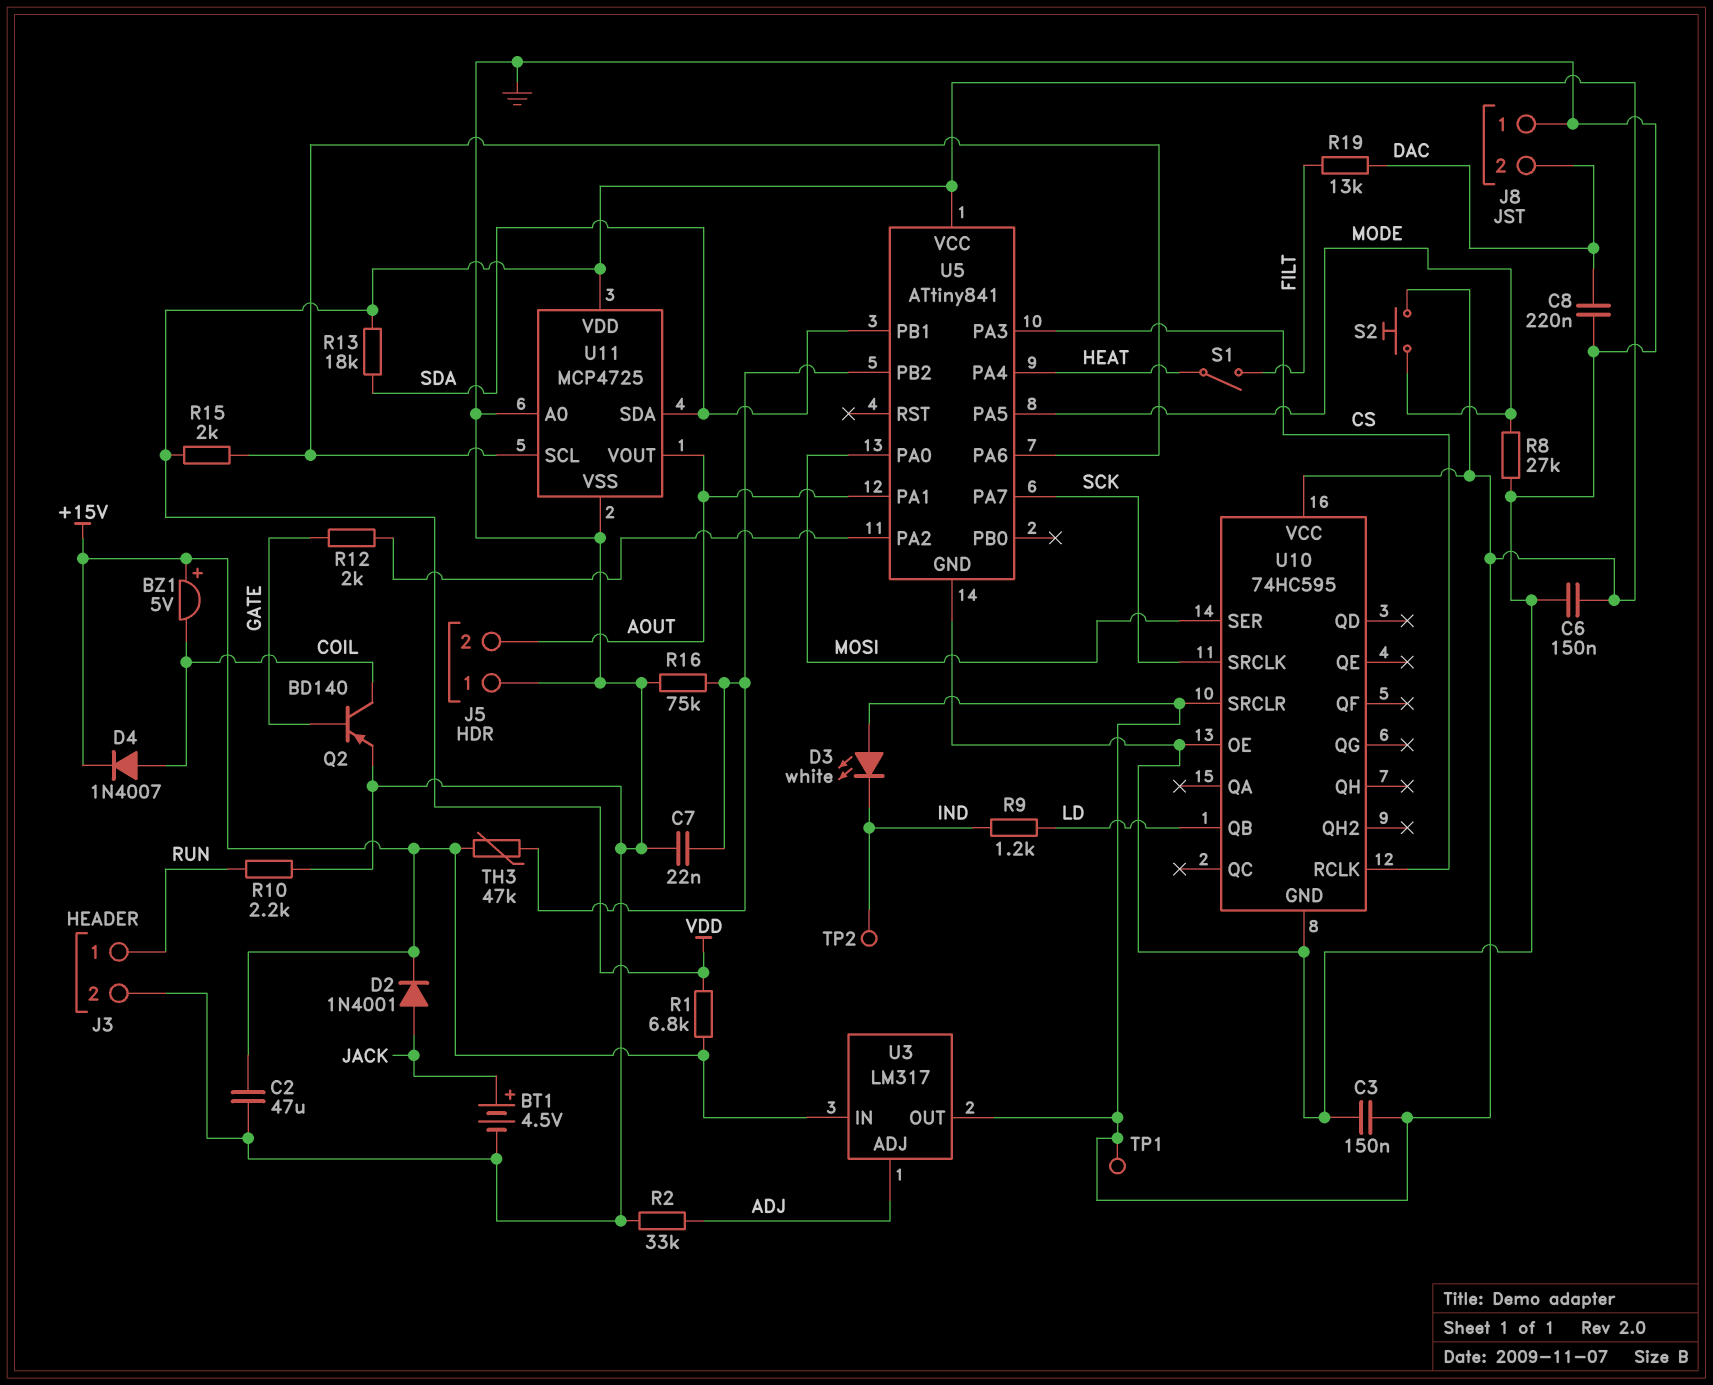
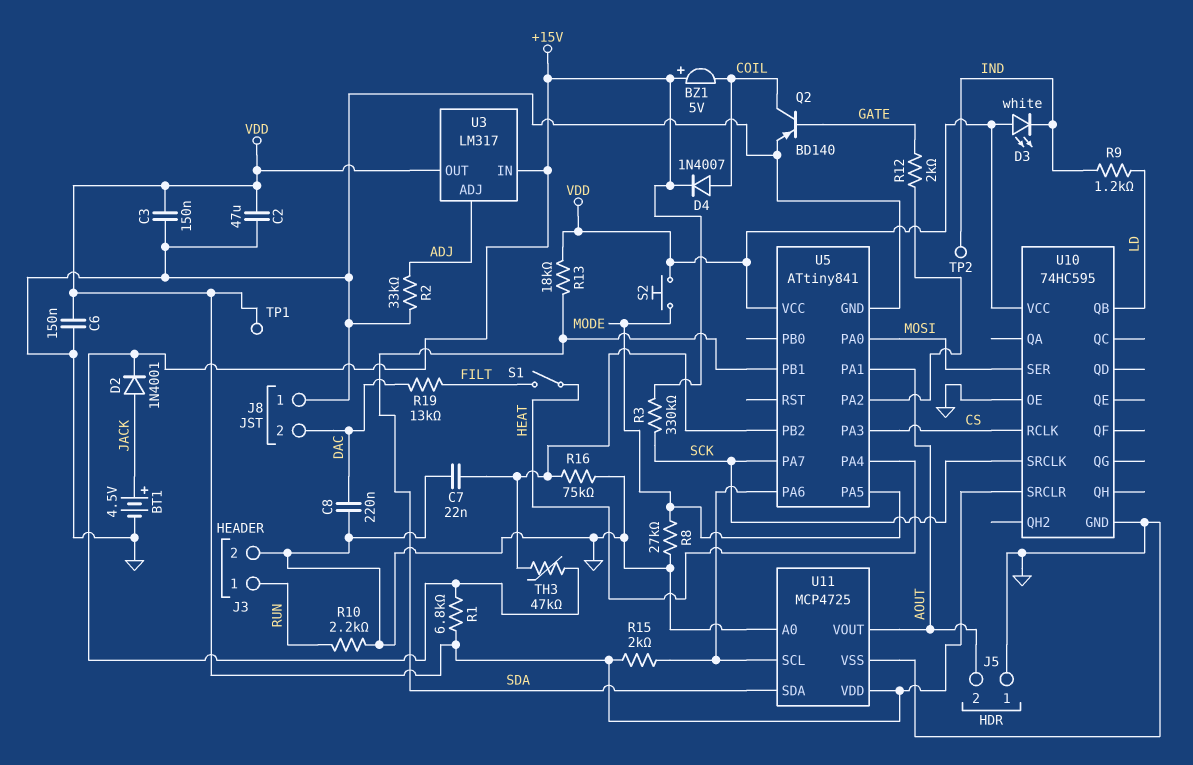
C2: 47uF (+15V, GND) -> 47uF (GND, VDD)
R3: none -> 330k (+15V, SCK)

